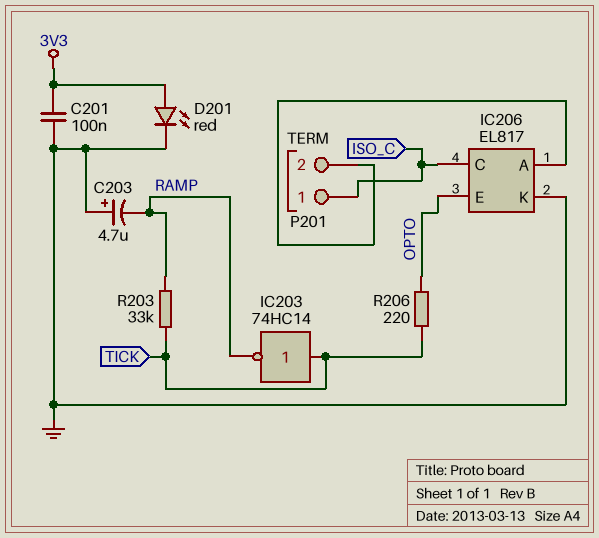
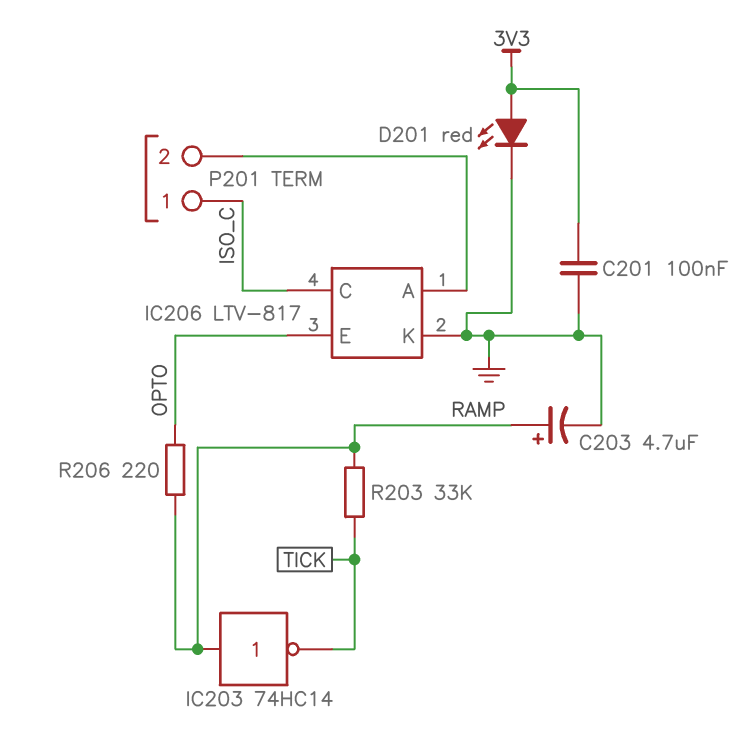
C203: 4.7uF (plus GND, minus RAMP) -> 4.7uF (plus RAMP, minus GND)
IC203: NOT 74HC14 (in TICK, out RAMP) -> NOT 74HC14 (in RAMP, out TICK)
IC206: EL817 -> LTV-817
R206: 220 (OPTO, TICK) -> 220 (OPTO, RAMP)

